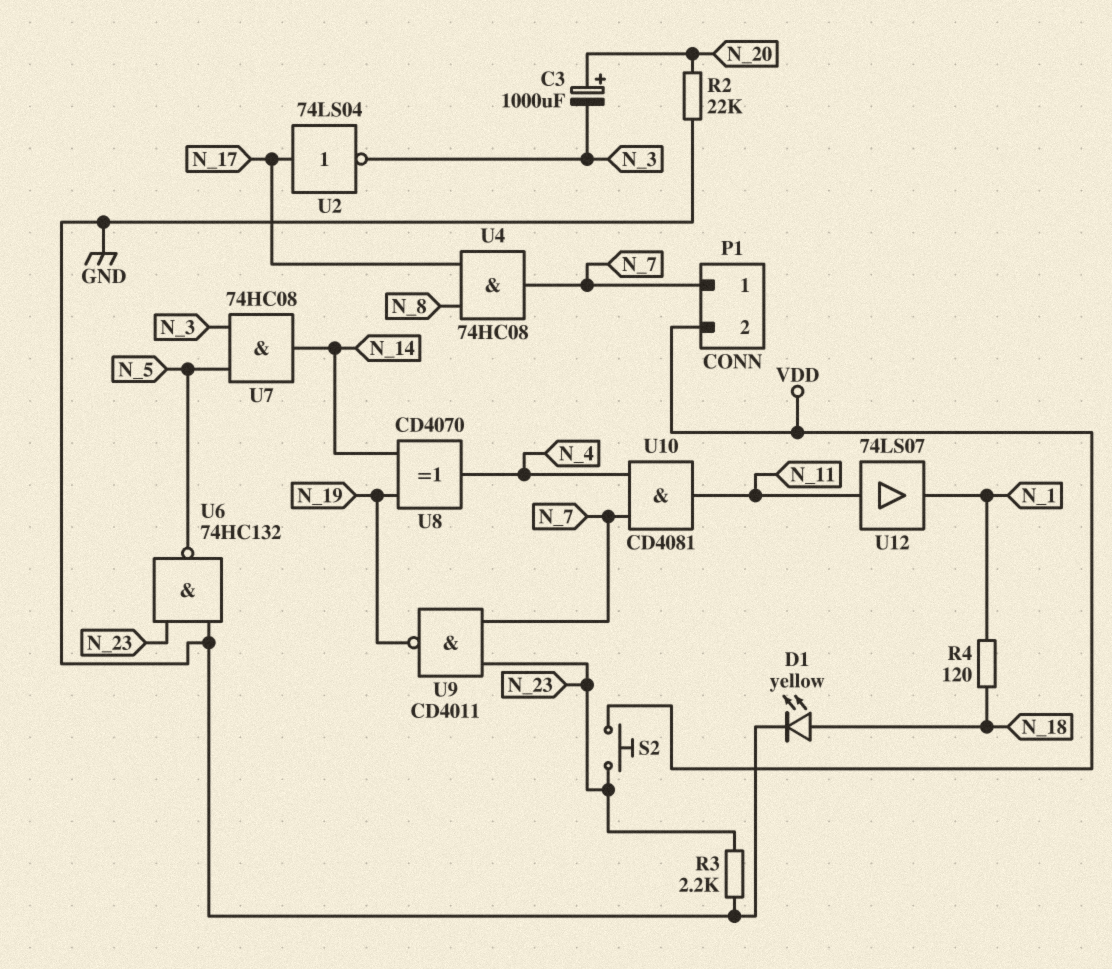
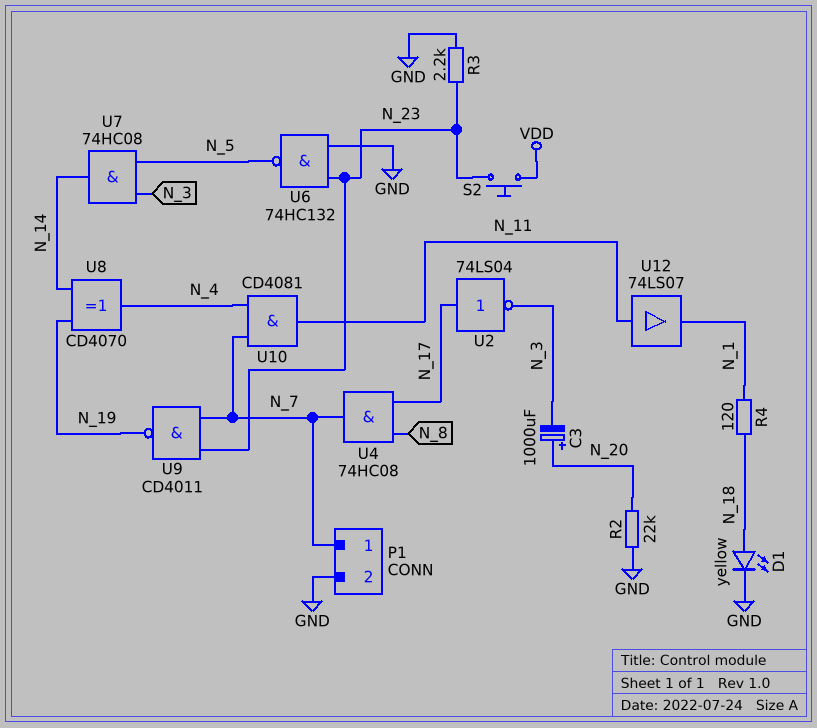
P1 pin 2: VDD -> GND

